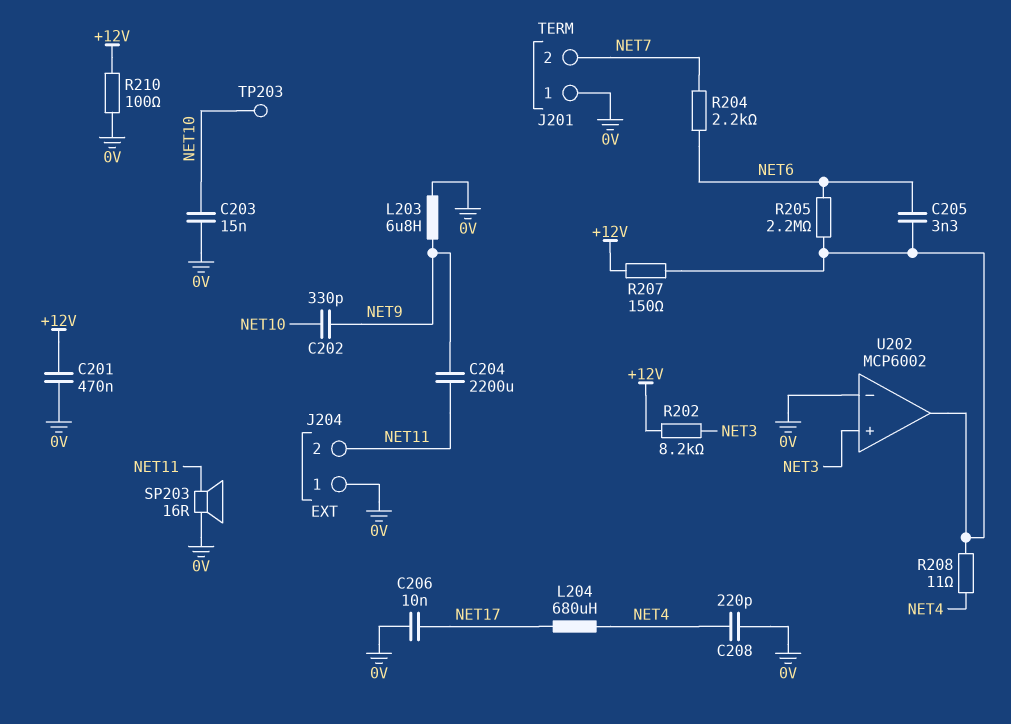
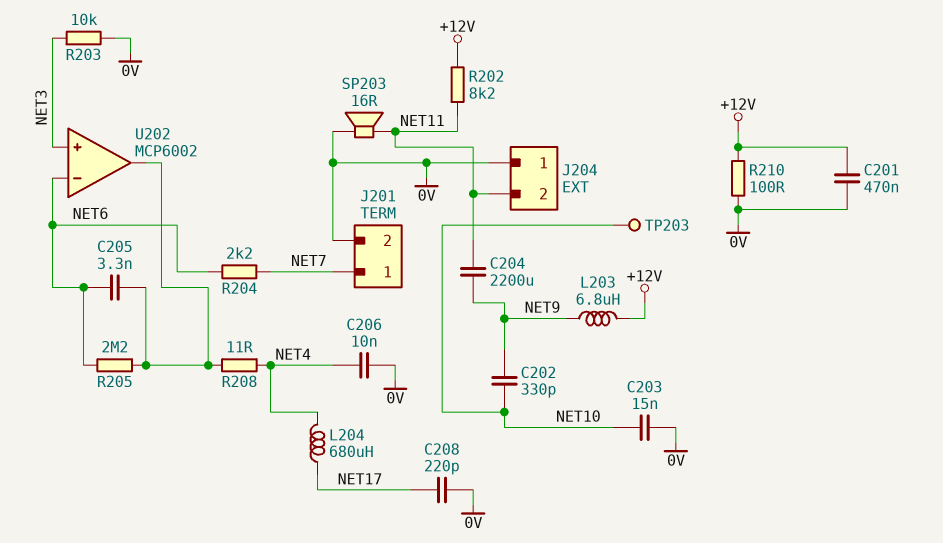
C206: 10nF (0V, NET17) -> 10nF (0V, NET4)
C208: 220pF (0V, NET4) -> 220pF (0V, NET17)
J201 pin 1: 0V -> NET7
J201 pin 2: NET7 -> 0V
L203: 6.8uH (0V, NET9) -> 6.8uH (+12V, NET9)
R202: 8.2k (+12V, NET3) -> 8.2k (+12V, NET11)
R203: none -> 10k (0V, NET3)
R207: 150 (+12V, U202/out) -> none
U202 pin in-: 0V -> NET6

